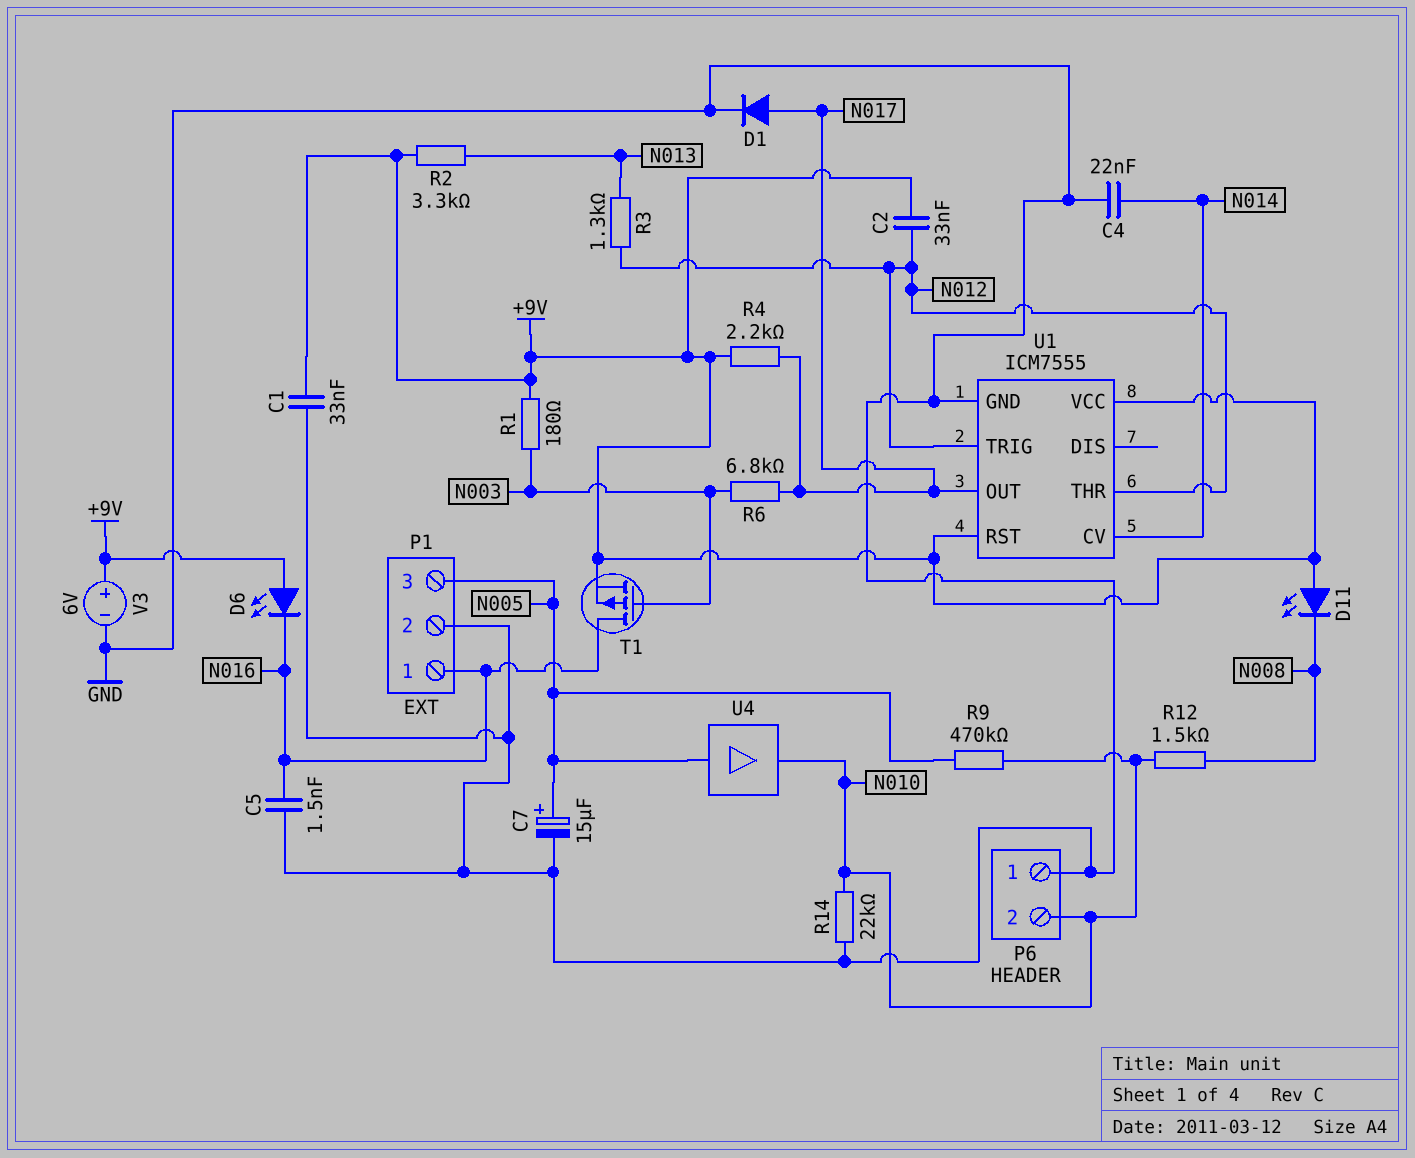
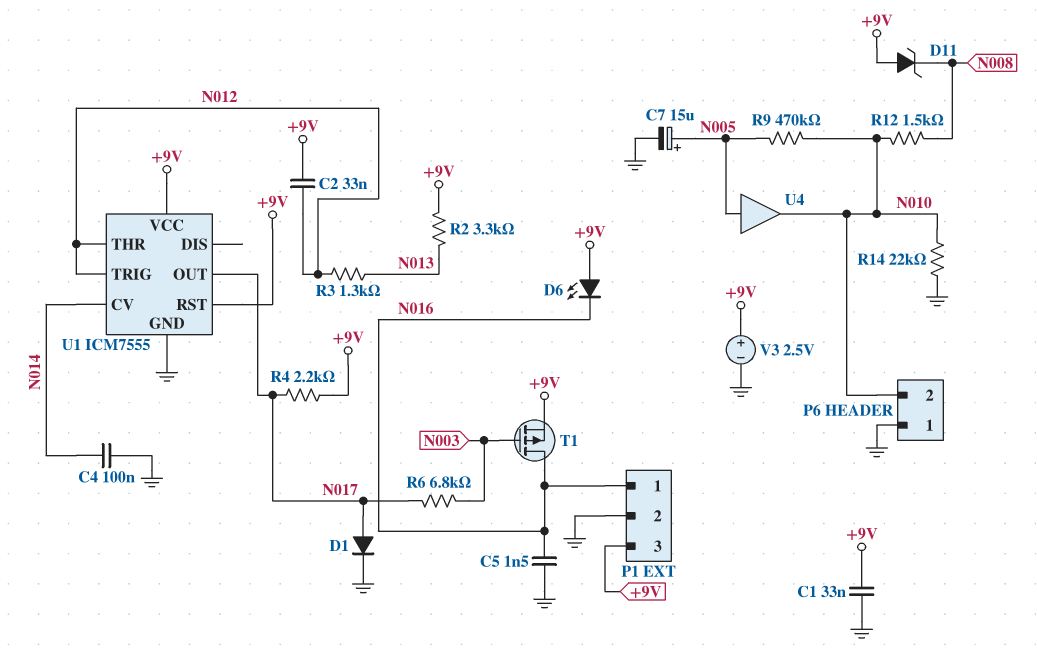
C4: 22nF (GND, N014) -> 100nF (GND, N014)
D11: LED (A +9V, K N008) -> zener (A +9V, K N008)
P1 pin 3: N005 -> +9V
R1: 180 (+9V, N003) -> none
V3: 6V (plus +9V, minus GND) -> 2.5V (plus +9V, minus GND)

